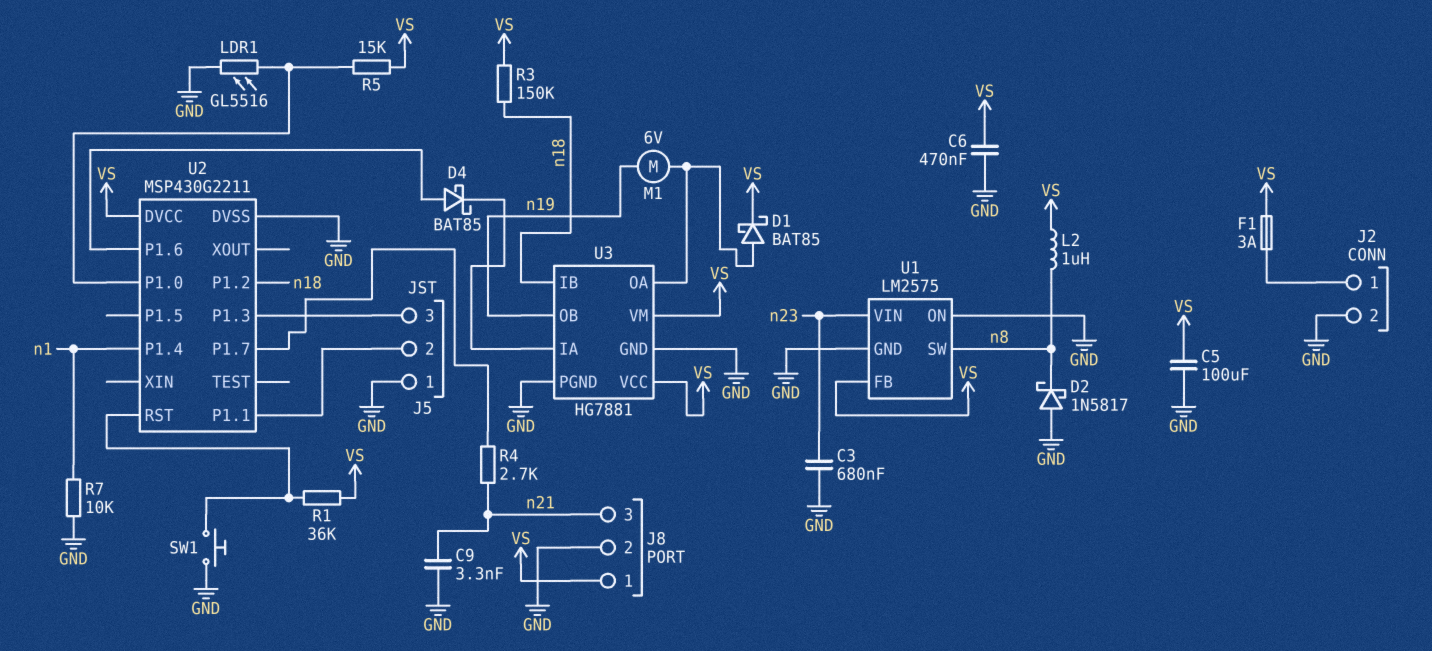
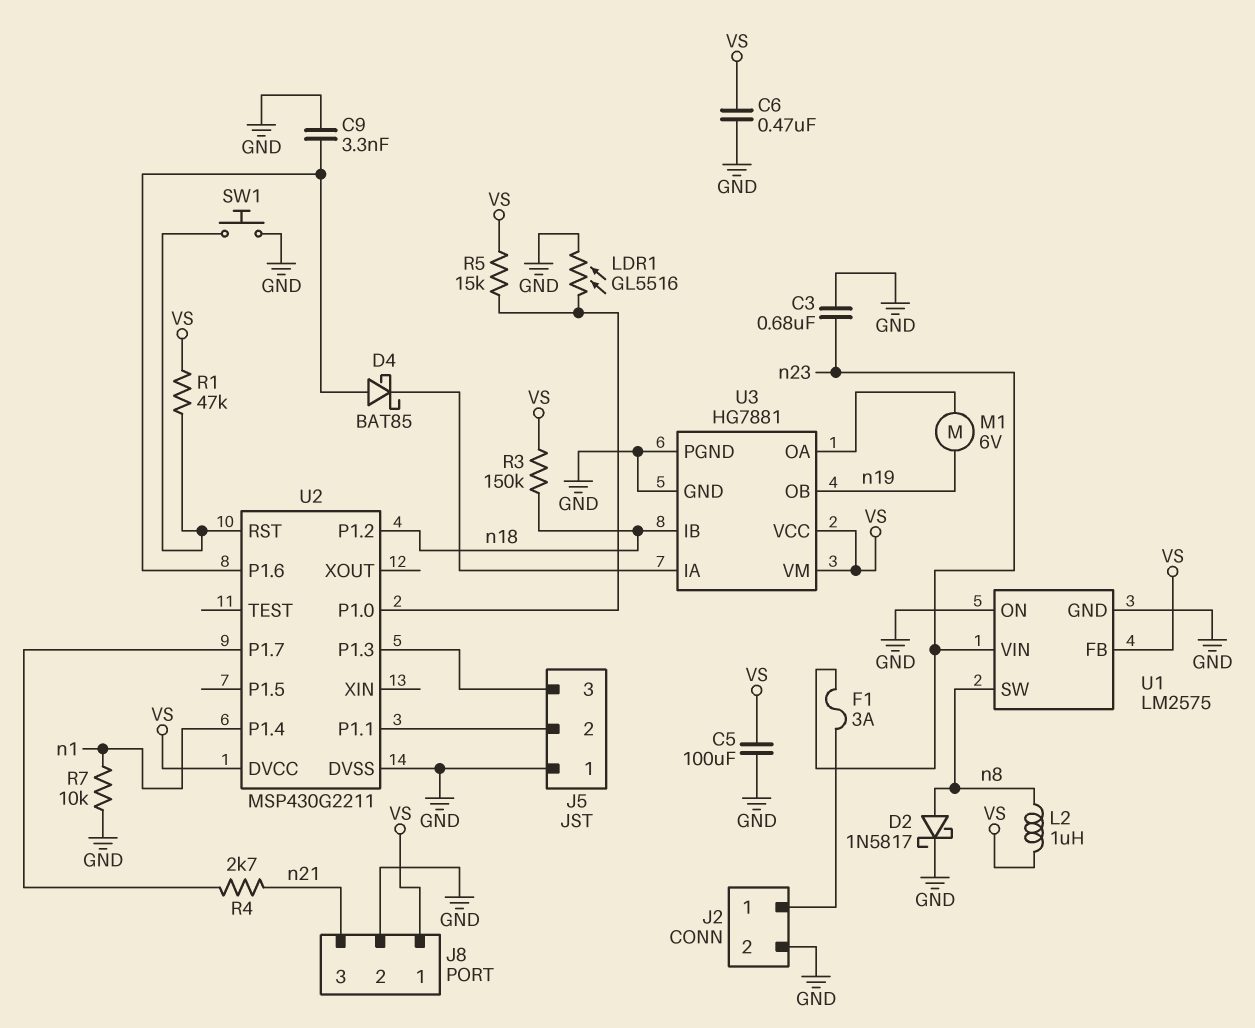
C9: 3.3nF (GND, n21) -> 3.3nF (GND, U2/P1.6)
D1: schottky BAT85 (A U3/OA, K VS) -> none
D2: schottky 1N5817 (A GND, K n8) -> schottky 1N5817 (A n8, K GND)
F1: 3A (J2/1, VS) -> 3A (J2/1, n23)
R1: 36k (U2/RST, VS) -> 47k (U2/RST, VS)

